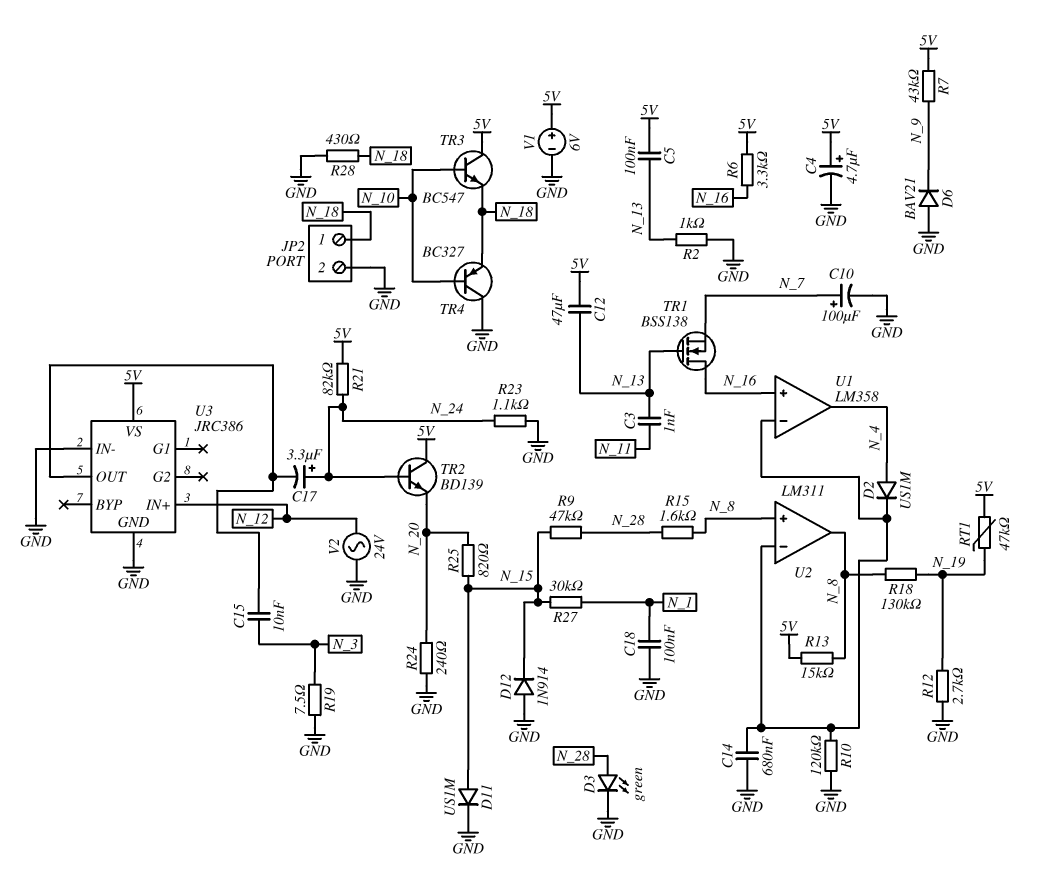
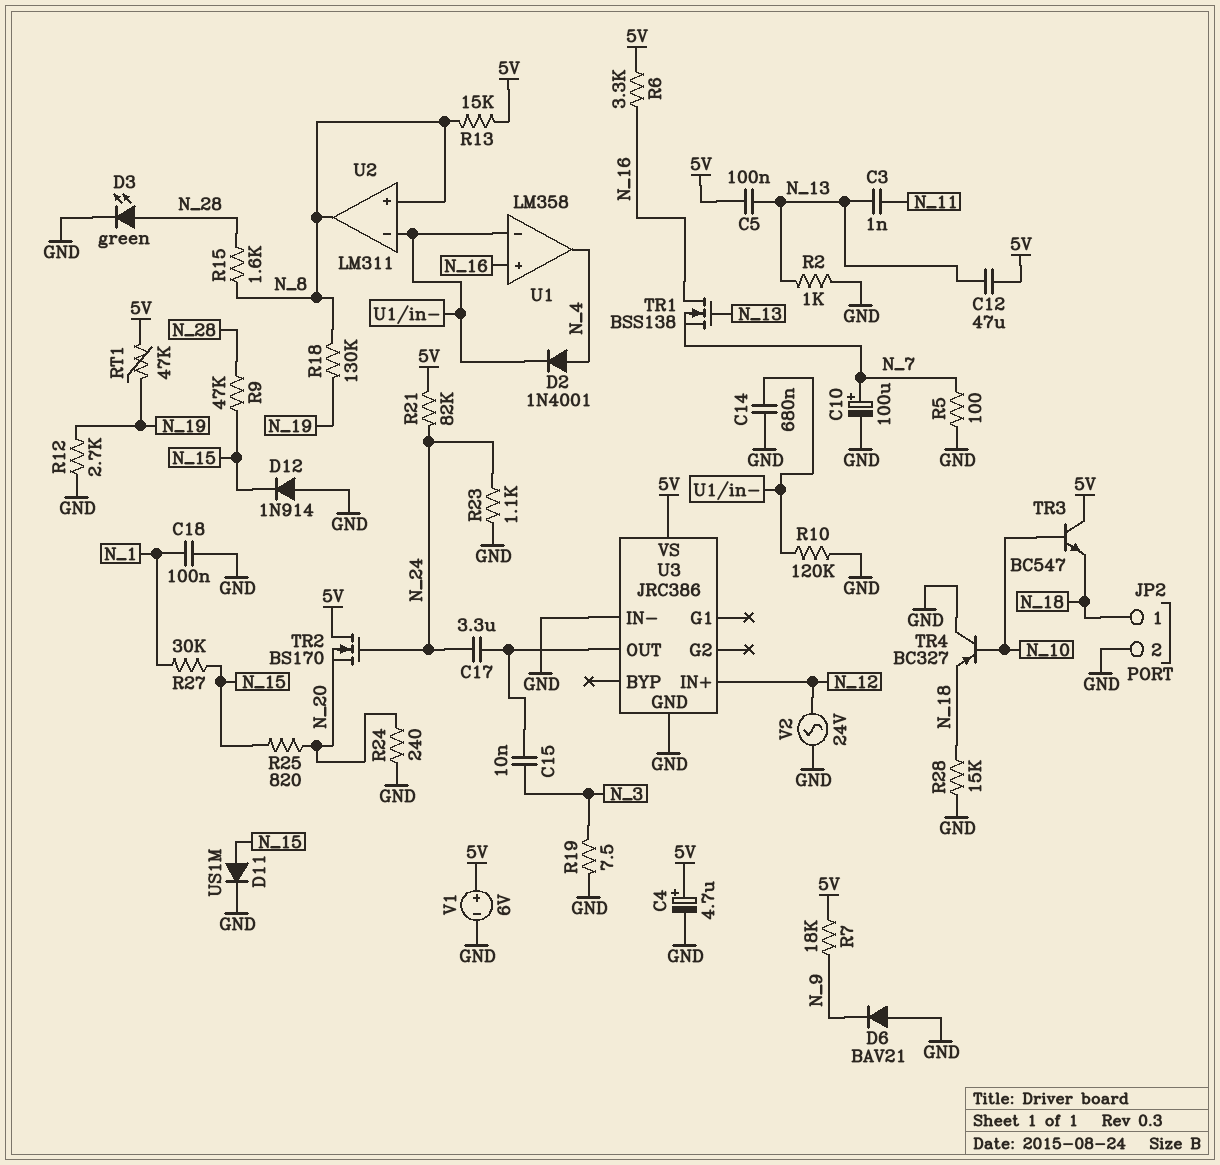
C17: 3.3uF (plus N_24, minus U3/OUT) -> 3.3uF (N_24, U3/OUT)
D2: diode US1M (A N_4, K U1/in-) -> diode 1N4001 (A N_4, K U1/in-)
R5: none -> 100 (GND, N_7)
R7: 43k (5V, N_9) -> 18k (5V, N_9)
R28: 430 (GND, N_18) -> 15k (GND, N_18)
TR2: NPN BD139 (B N_24, C 5V, E N_20) -> NMOS BS170 (G N_24, D 5V, S N_20)

